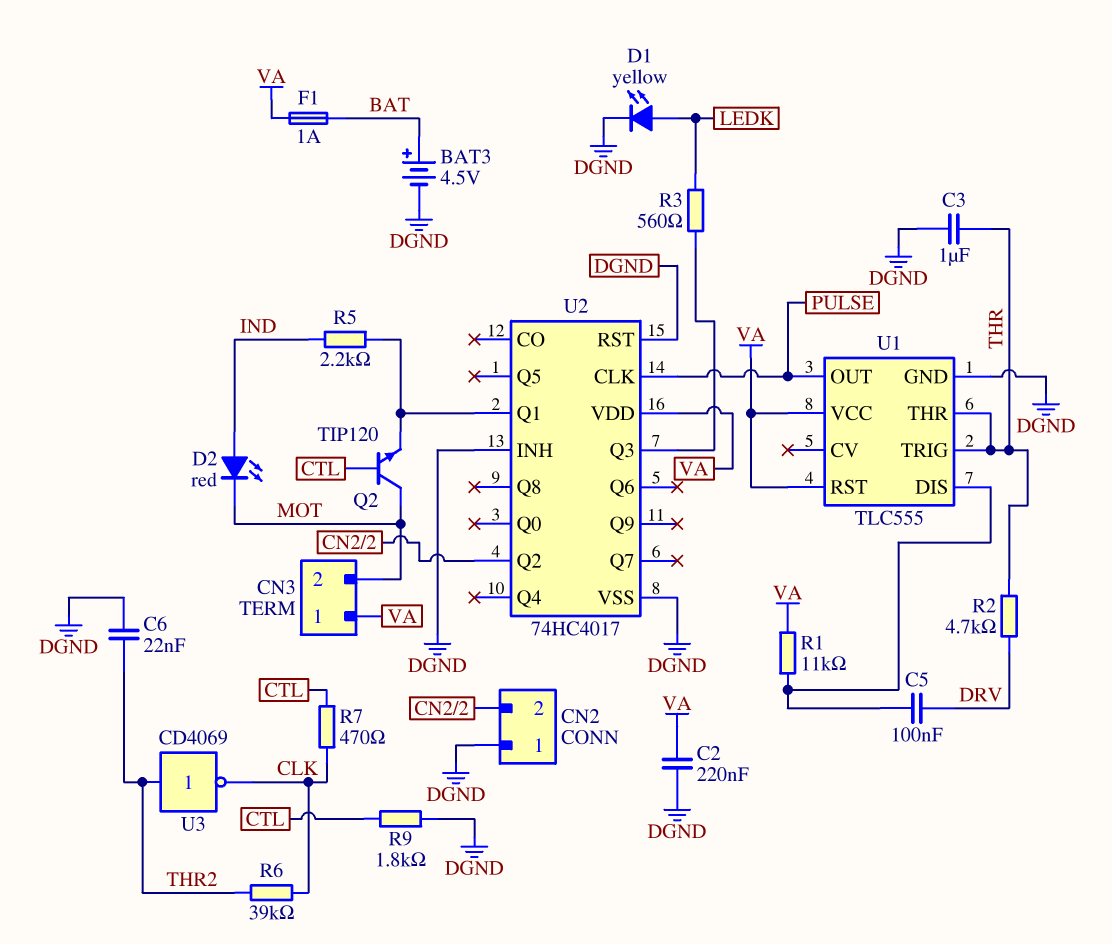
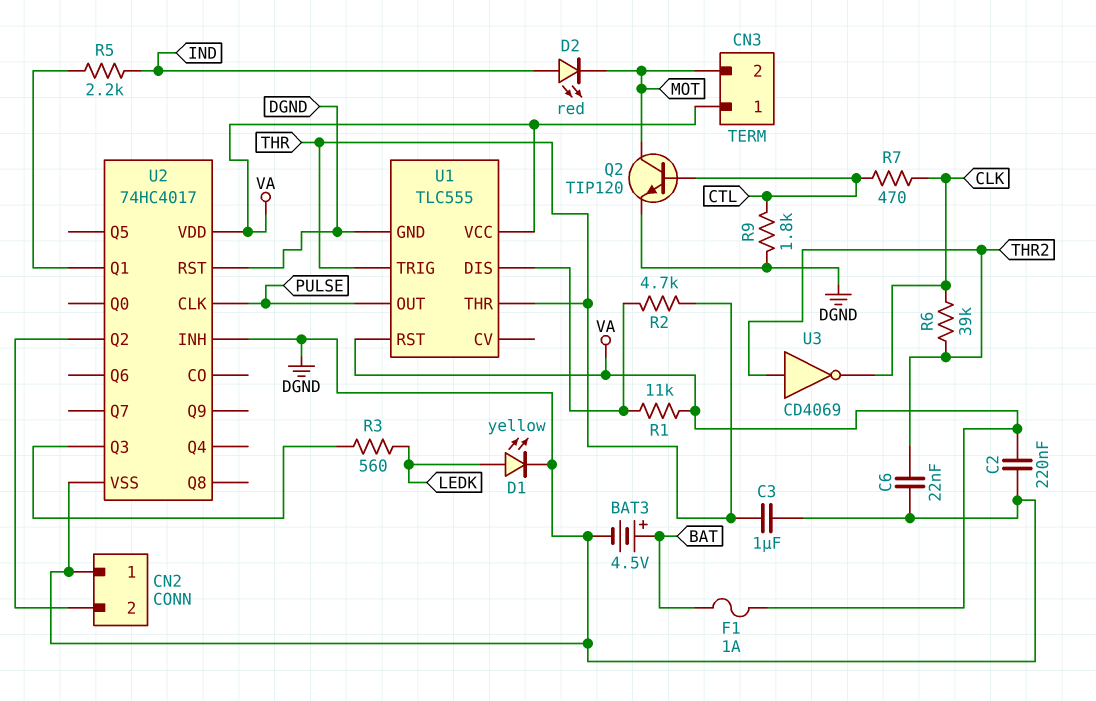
C5: 100nF (DRV, U1/DIS) -> none
Q2: NPN TIP120 (B CTL, C MOT, E U2/Q1) -> NPN TIP120 (B CTL, C MOT, E DGND)
R2: 4.7k (DRV, THR) -> 4.7k (THR, U1/DIS)

